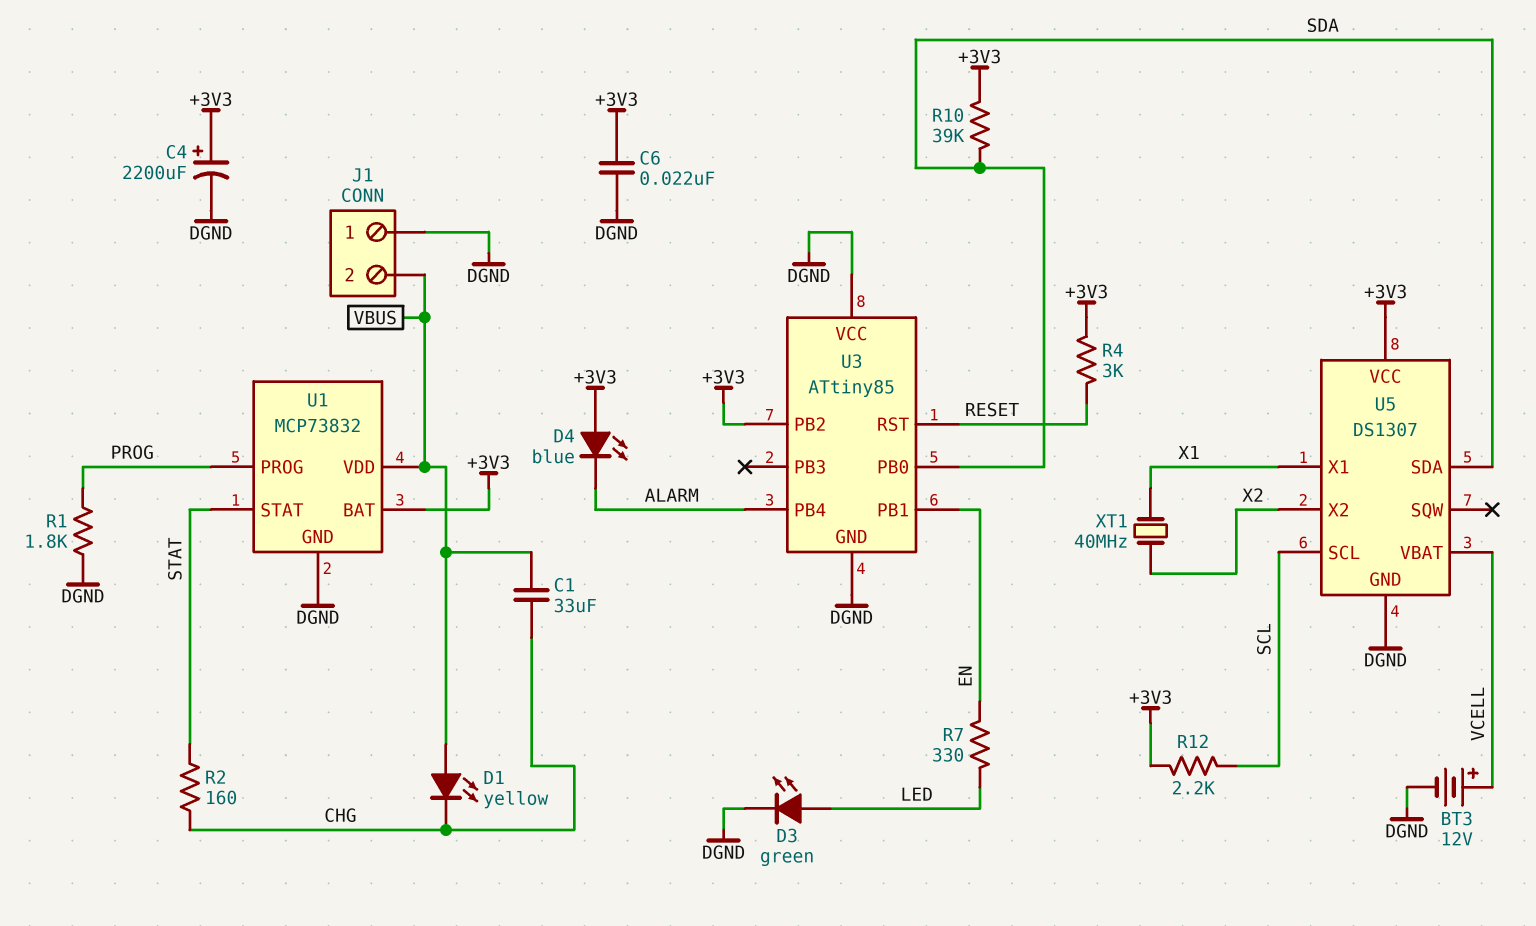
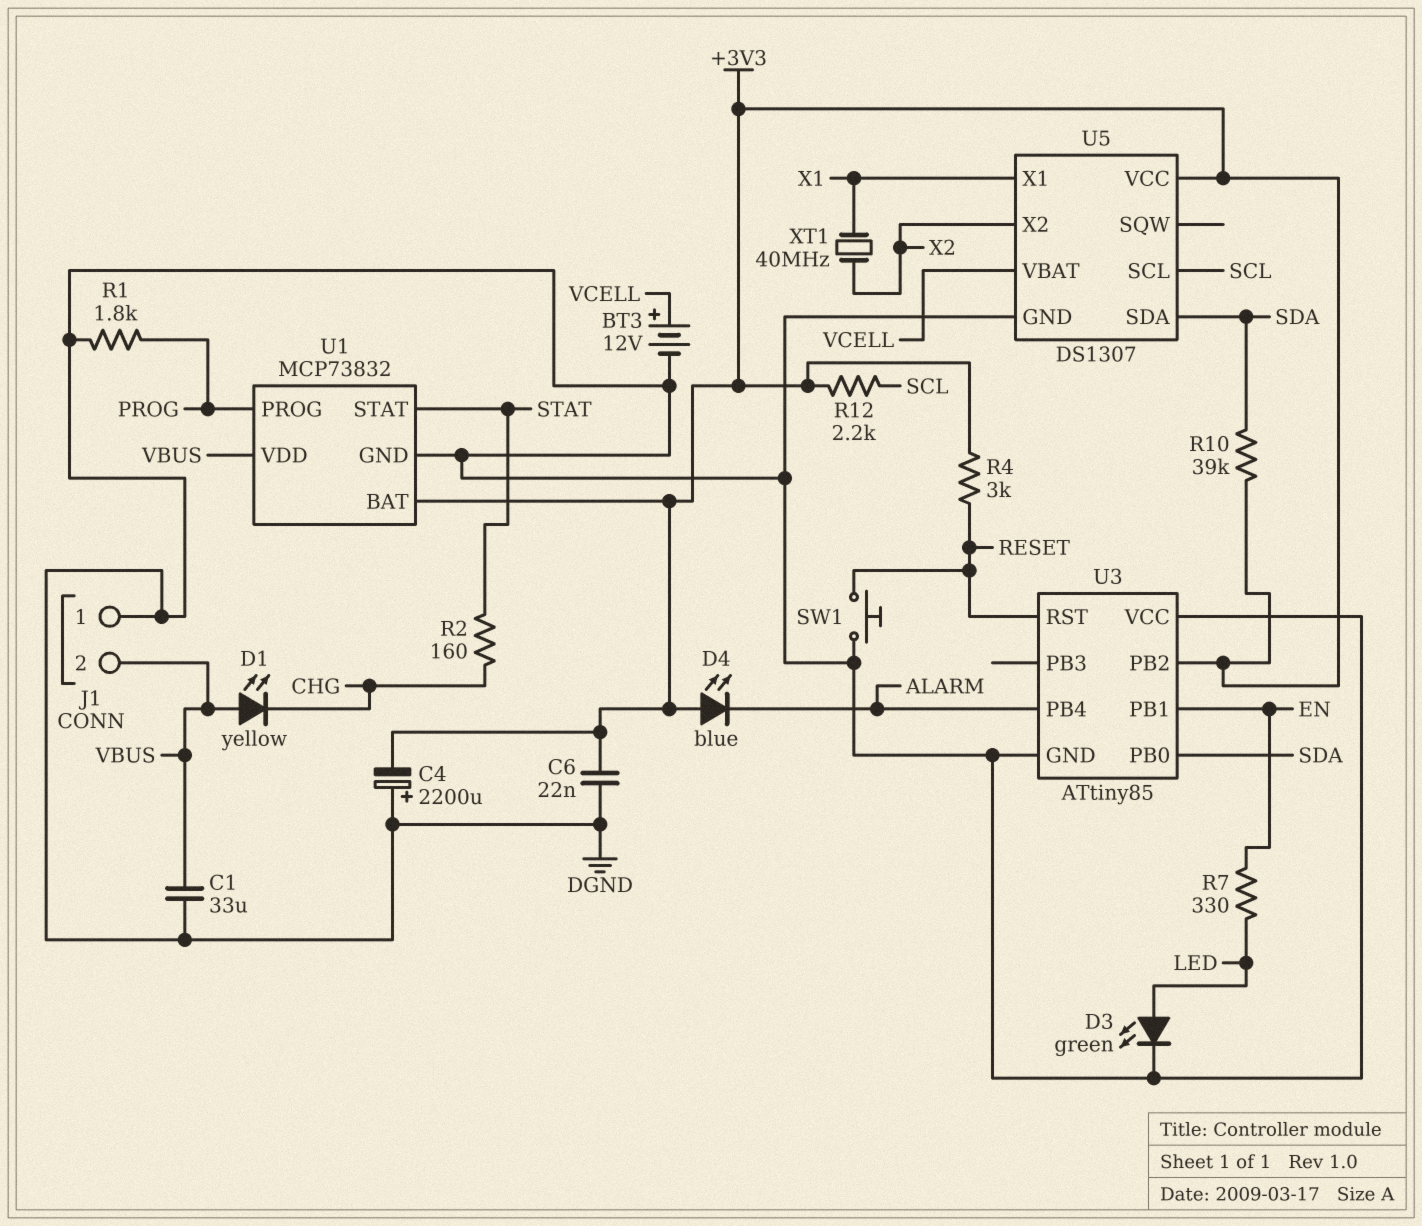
C1: 33uF (CHG, VBUS) -> 33uF (DGND, VBUS)
C4: 2200uF (plus +3V3, minus DGND) -> 2200uF (plus DGND, minus +3V3)
SW1: none -> button (DGND, RESET)

